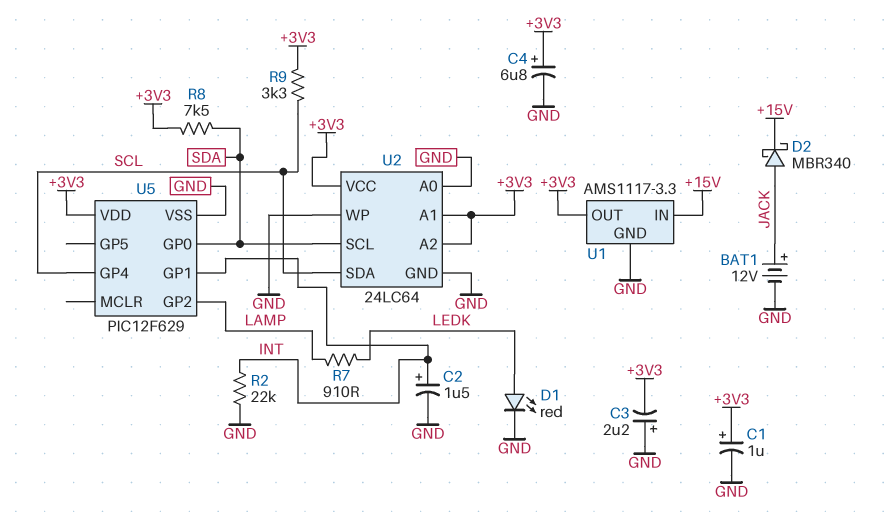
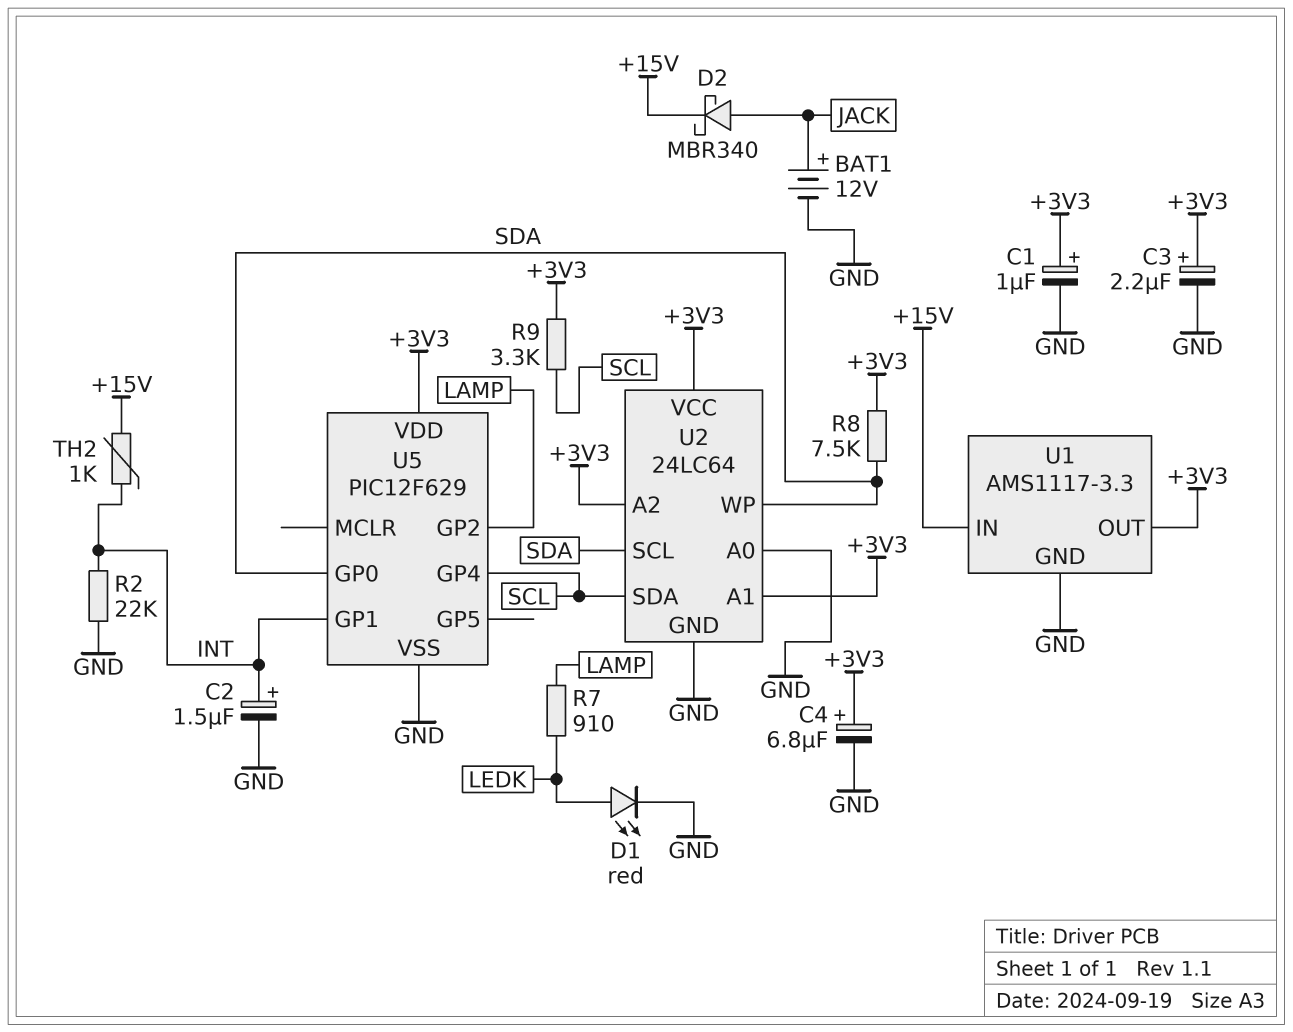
C3: 2.2uF (plus GND, minus +3V3) -> 2.2uF (plus +3V3, minus GND)
TH2: none -> 1k (+15V, INT)
U2 pin WP: GND -> SDA

